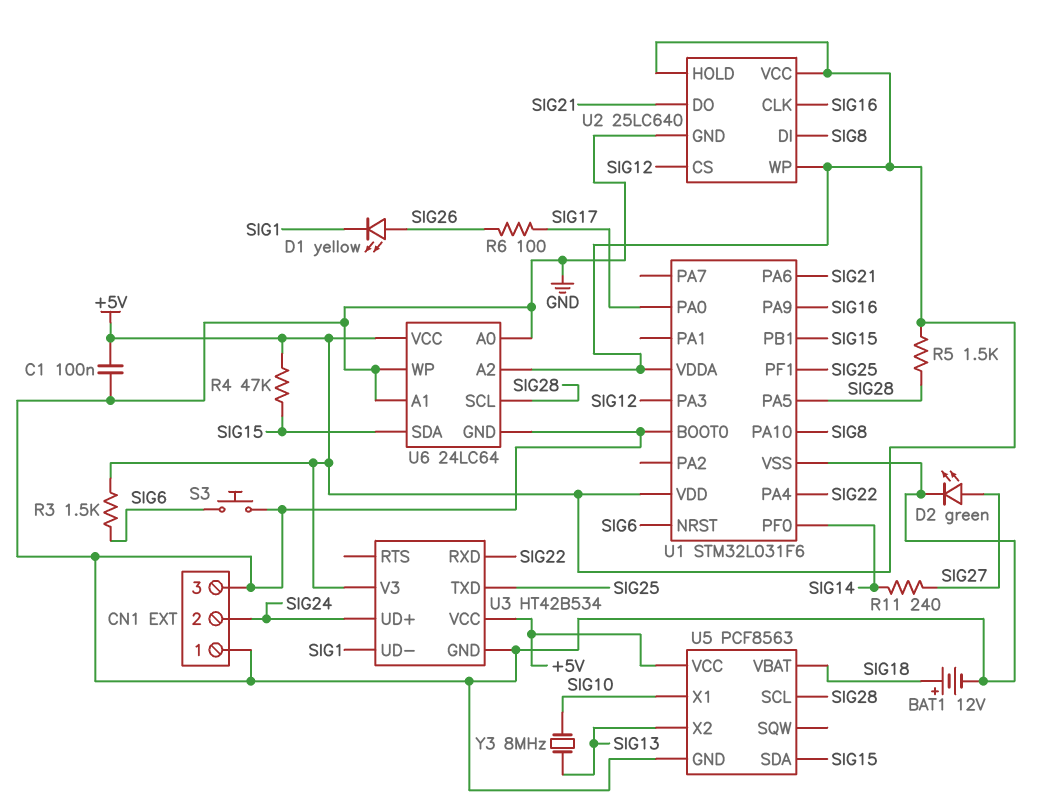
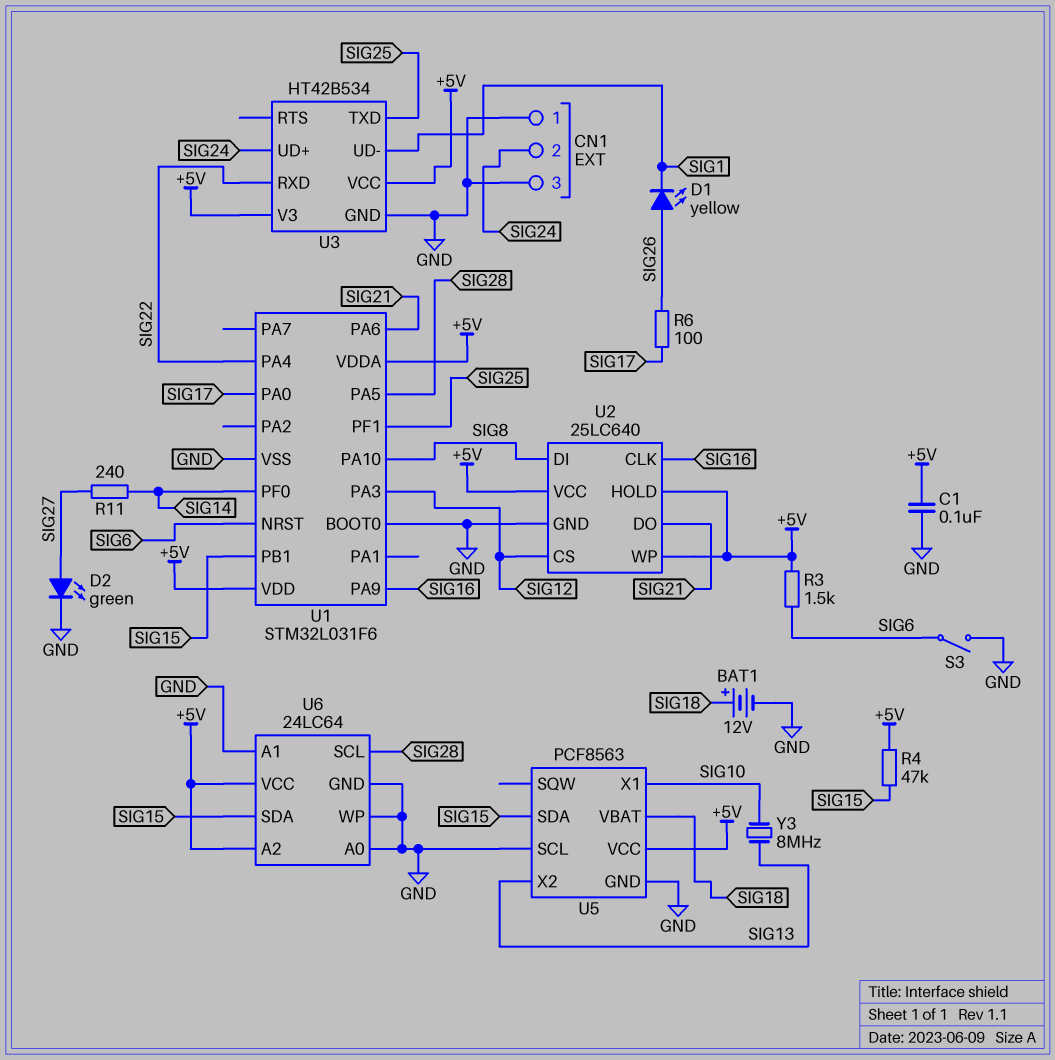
R5: 1.5k (+5V, SIG28) -> none
S3: button (GND, SIG6) -> switch (GND, SIG6)
U5 pin SCL: SIG28 -> GND

